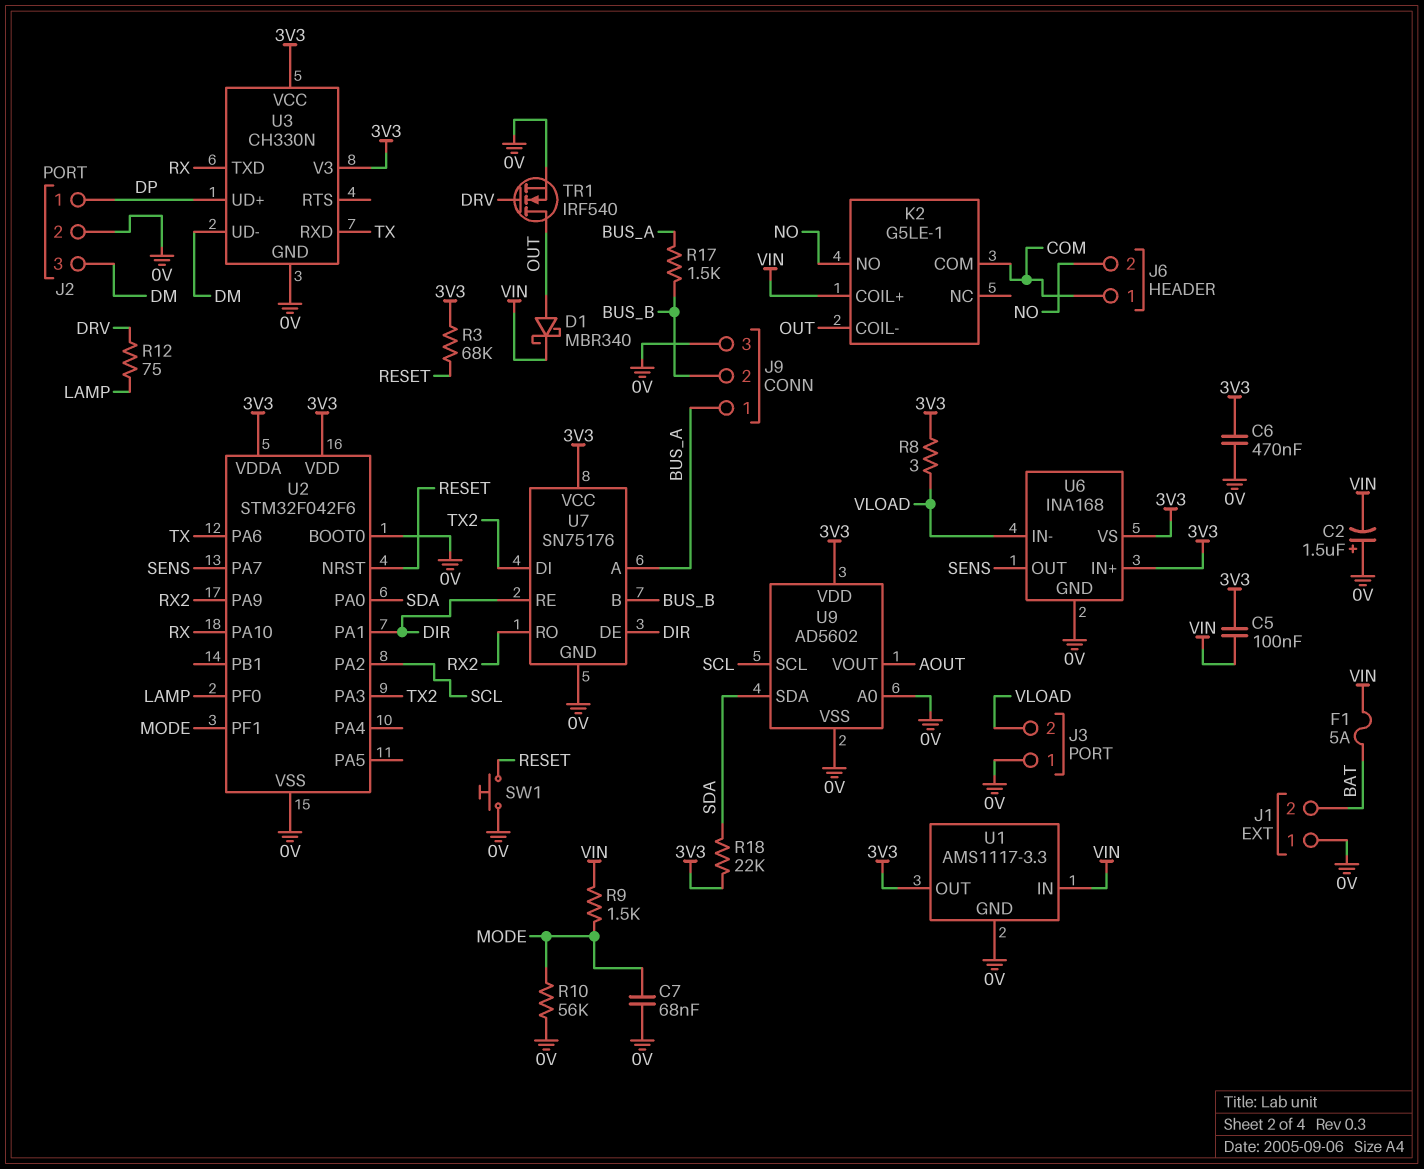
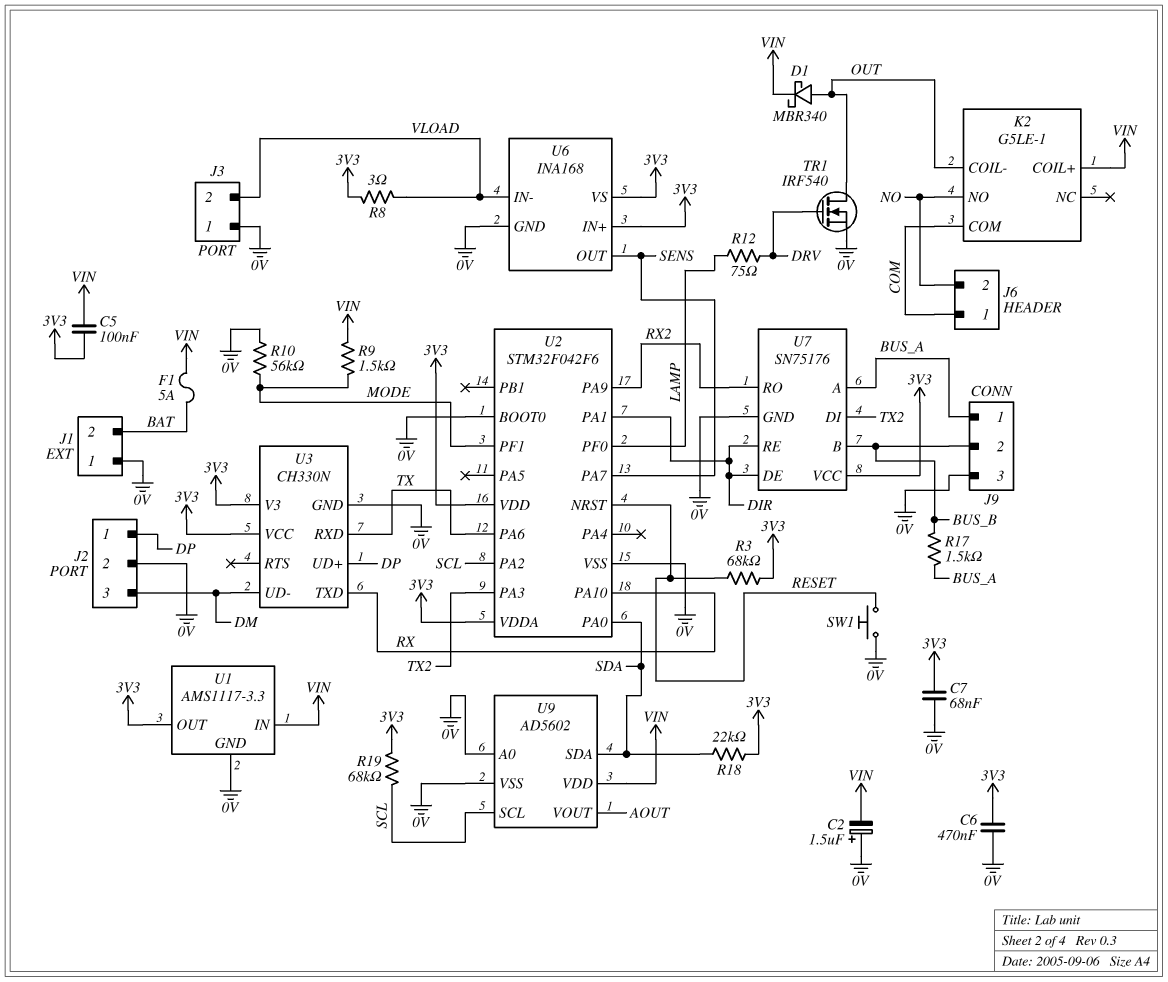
C7: 68nF (0V, MODE) -> 68nF (0V, 3V3)
R19: none -> 68k (3V3, SCL)
U9 pin VDD: 3V3 -> VIN

